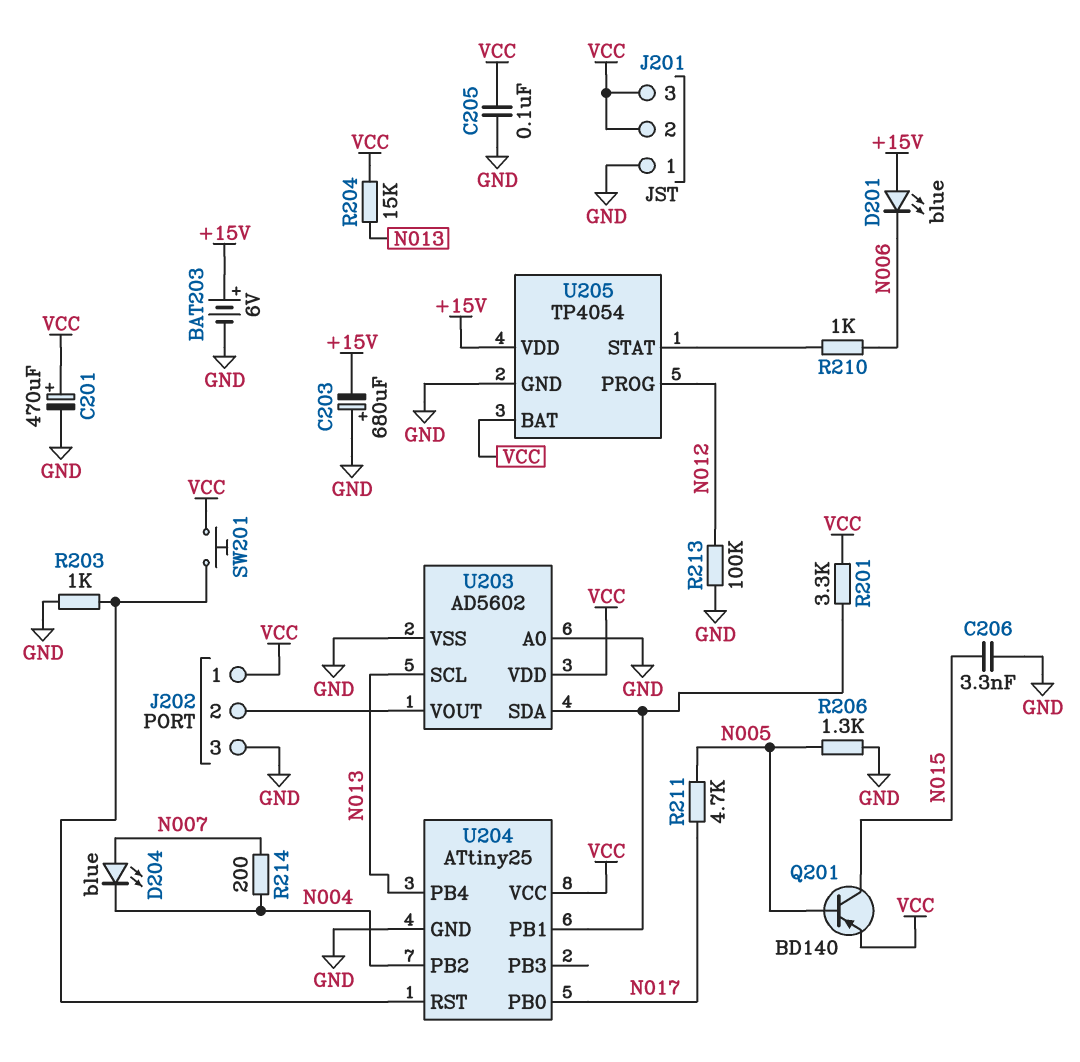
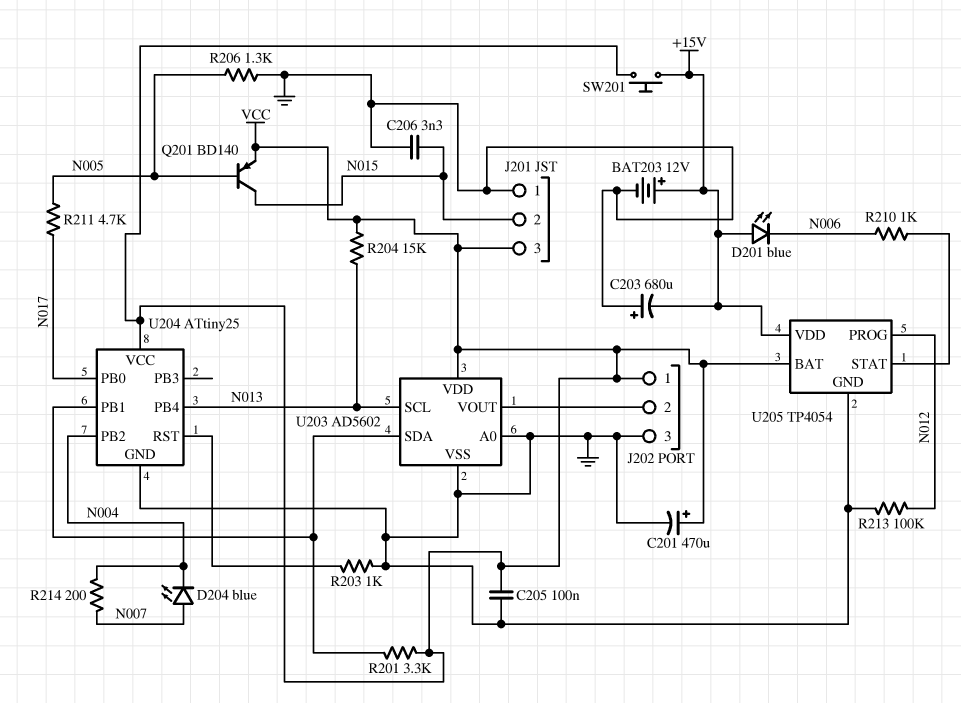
BAT203: 6V (plus +15V, minus GND) -> 12V (plus +15V, minus GND)
J201 pin 2: VCC -> N015
SW201: button (U204/RST, VCC) -> button (+15V, VCC)

